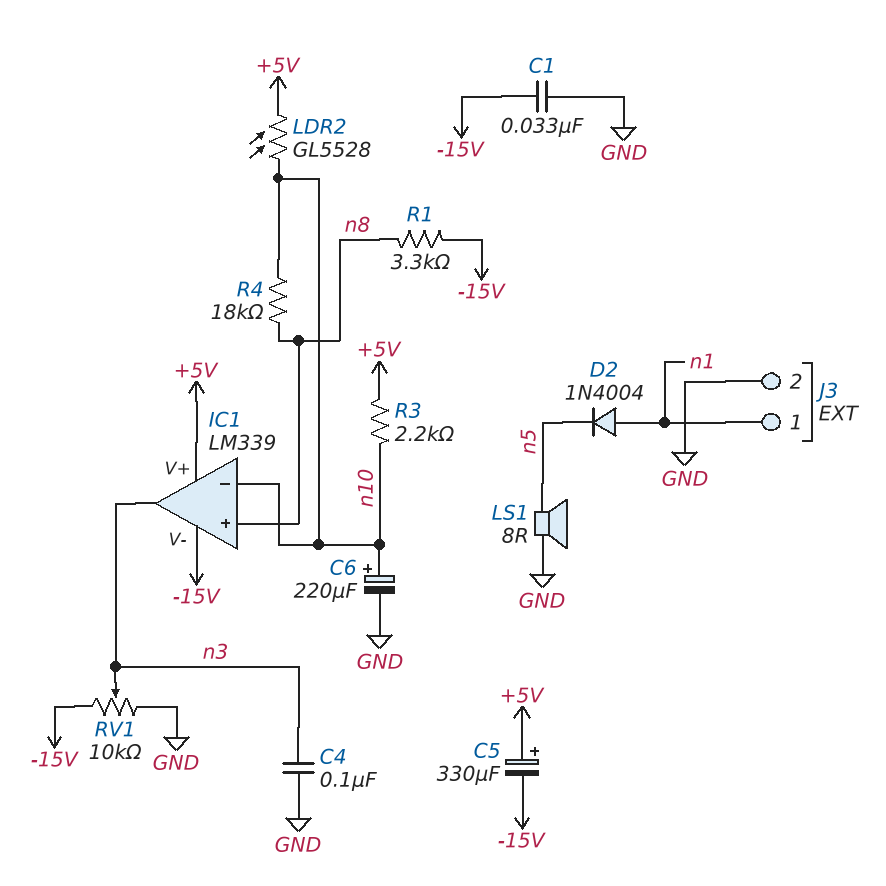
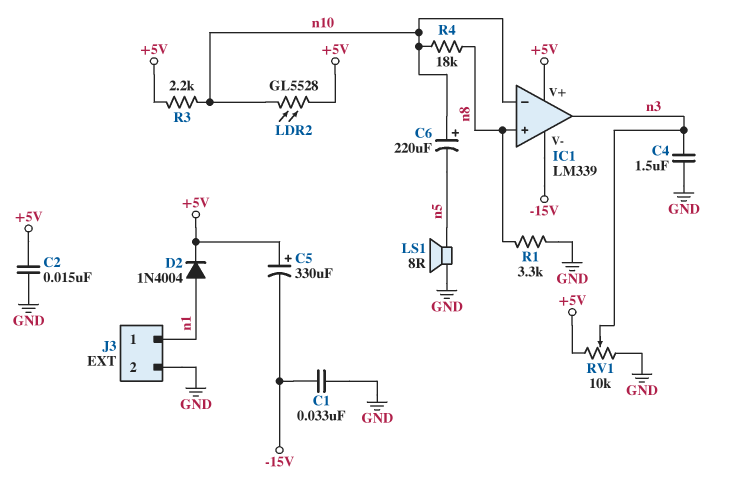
C2: none -> 15nF (+5V, GND)
C4: 100nF (GND, n3) -> 1.5uF (GND, n3)
C6: 220uF (plus n10, minus GND) -> 220uF (plus n10, minus n5)
D2: diode 1N4004 (A n1, K n5) -> diode 1N4004 (A n1, K +5V)
R1: 3.3k (-15V, n8) -> 3.3k (GND, n8)
RV1: 10k (-15V, GND, wiper n3) -> 10k (+5V, GND, wiper n3)

